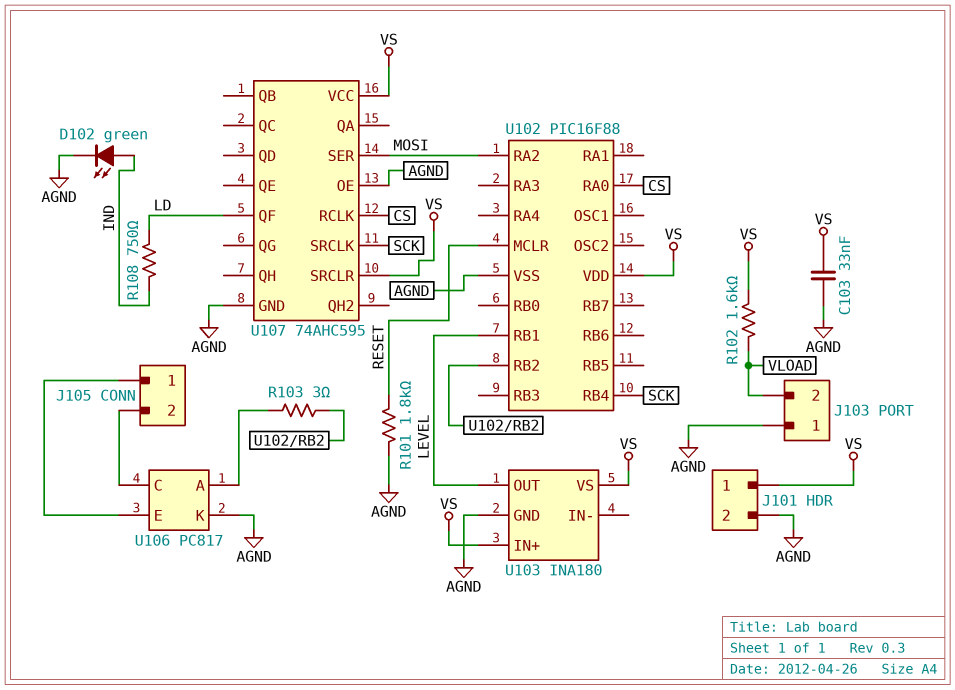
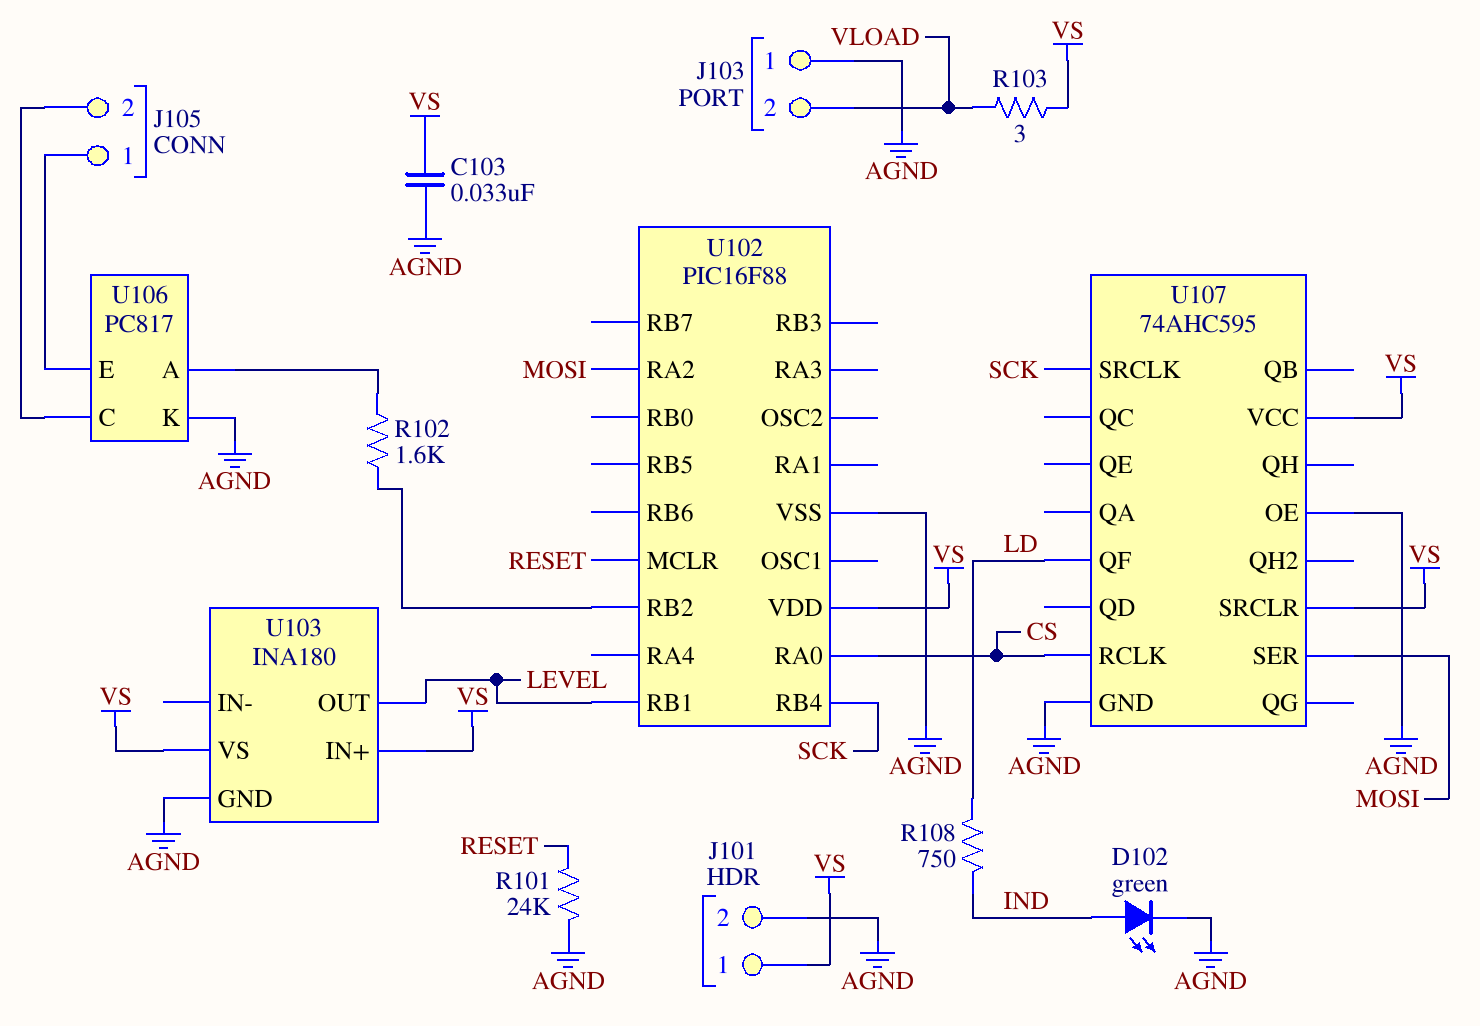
R101: 1.8k (AGND, RESET) -> 24k (AGND, RESET)
R102: 1.6k (VLOAD, VS) -> 1.6k (U102/RB2, U106/A)
R103: 3 (U102/RB2, U106/A) -> 3 (VLOAD, VS)

